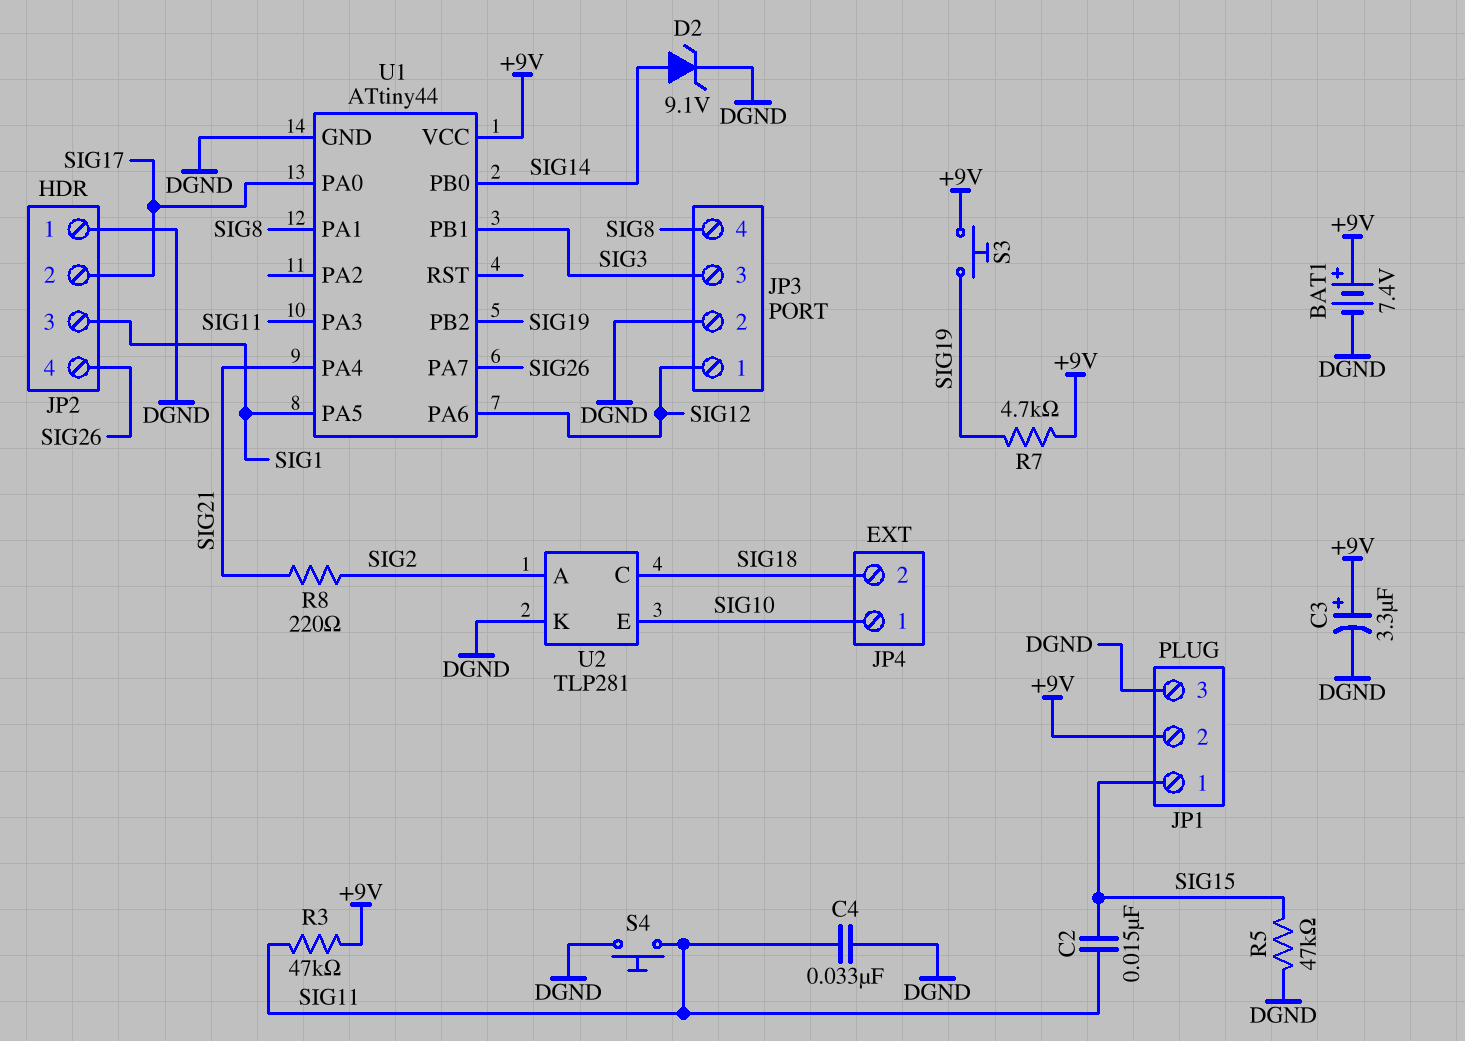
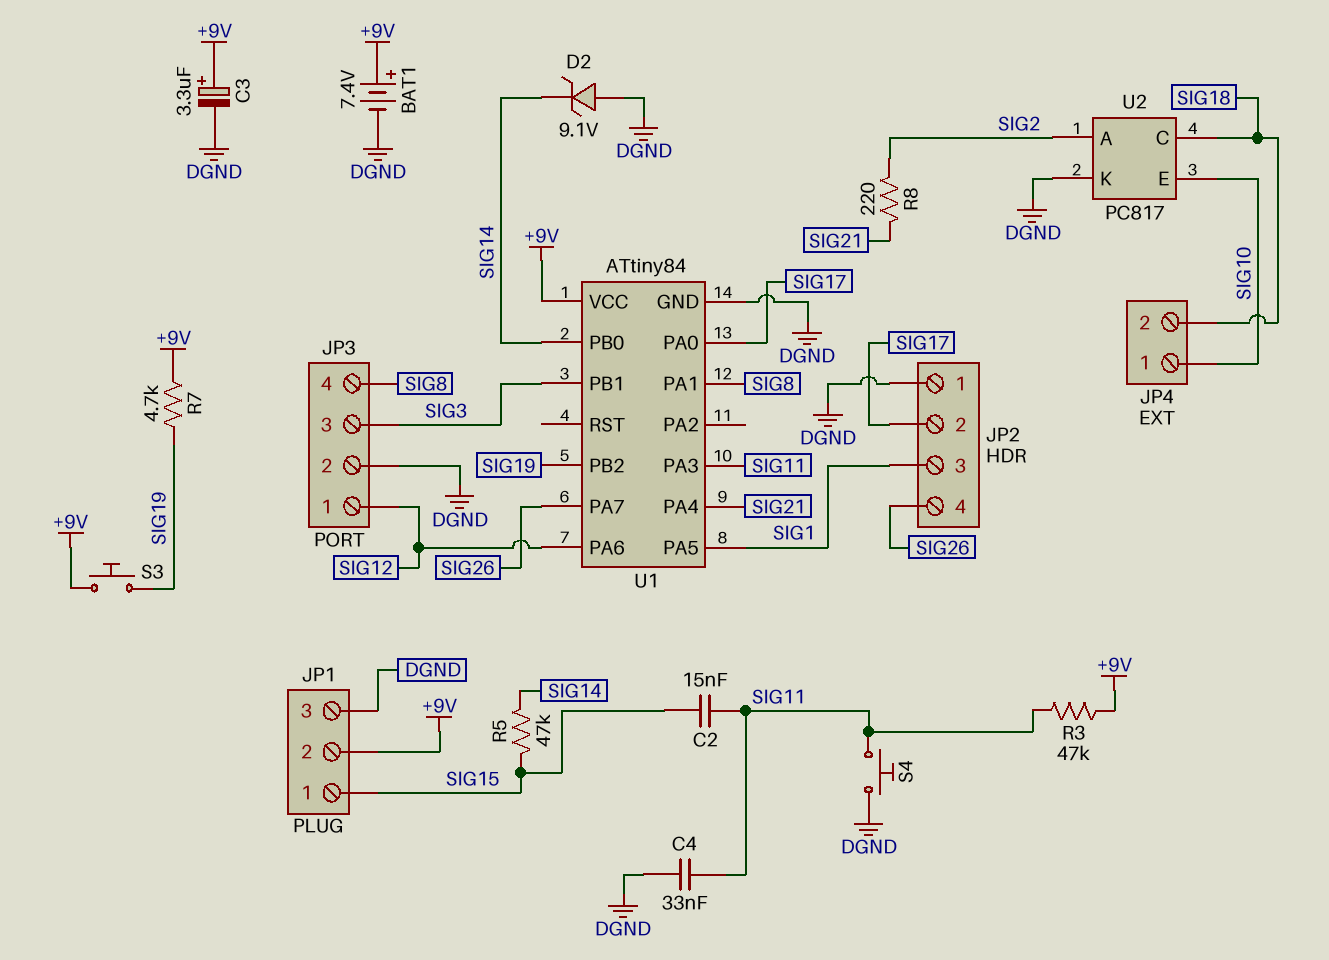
D2: zener 9.1V (A SIG14, K DGND) -> zener 9.1V (A DGND, K SIG14)
R5: 47k (DGND, SIG15) -> 47k (SIG14, SIG15)
U1: ATtiny44 -> ATtiny84
U2: TLP281 -> PC817

